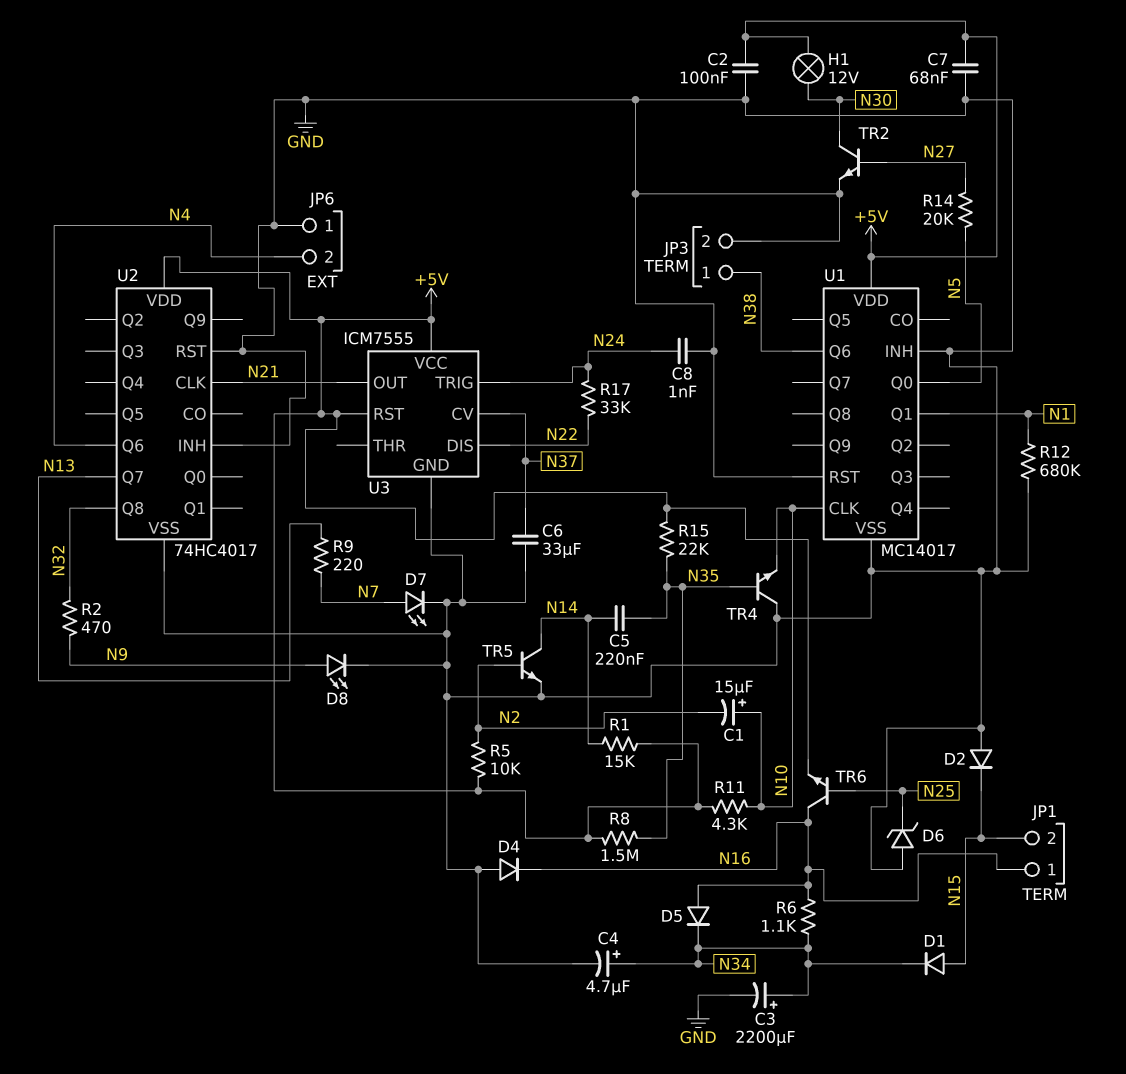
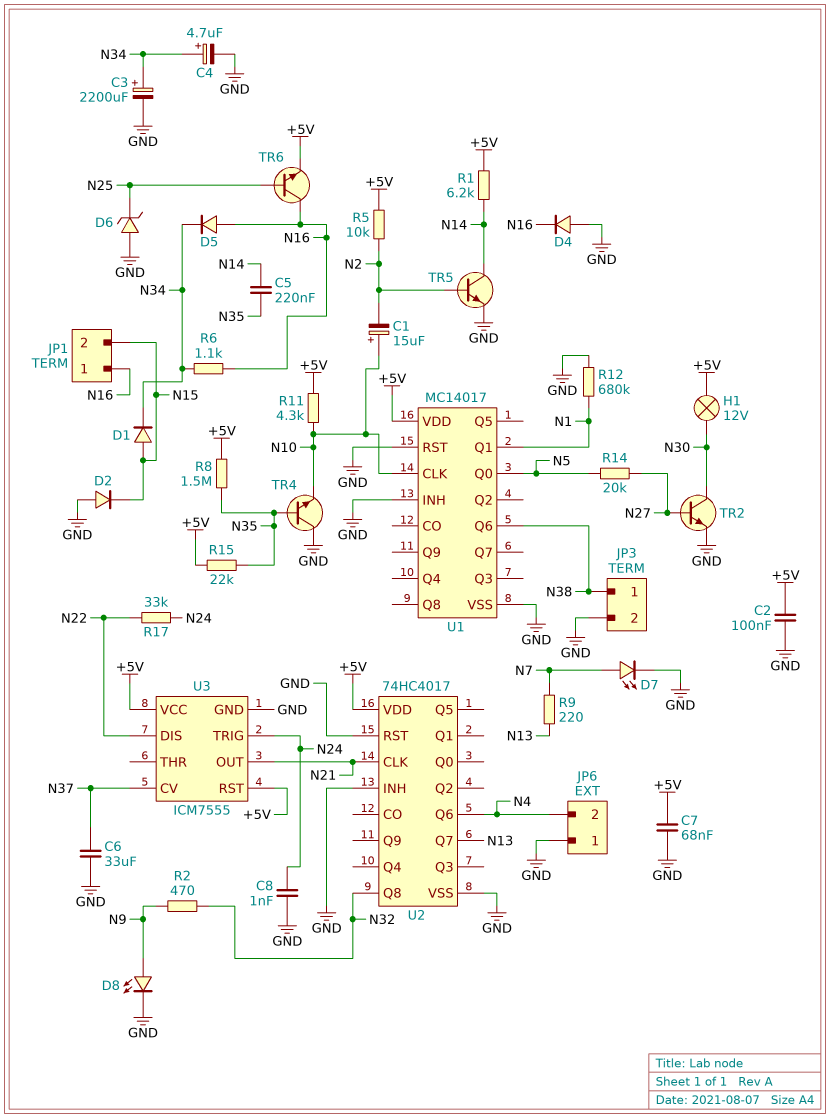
R1: 15k (+5V, N14) -> 6.2k (+5V, N14)

